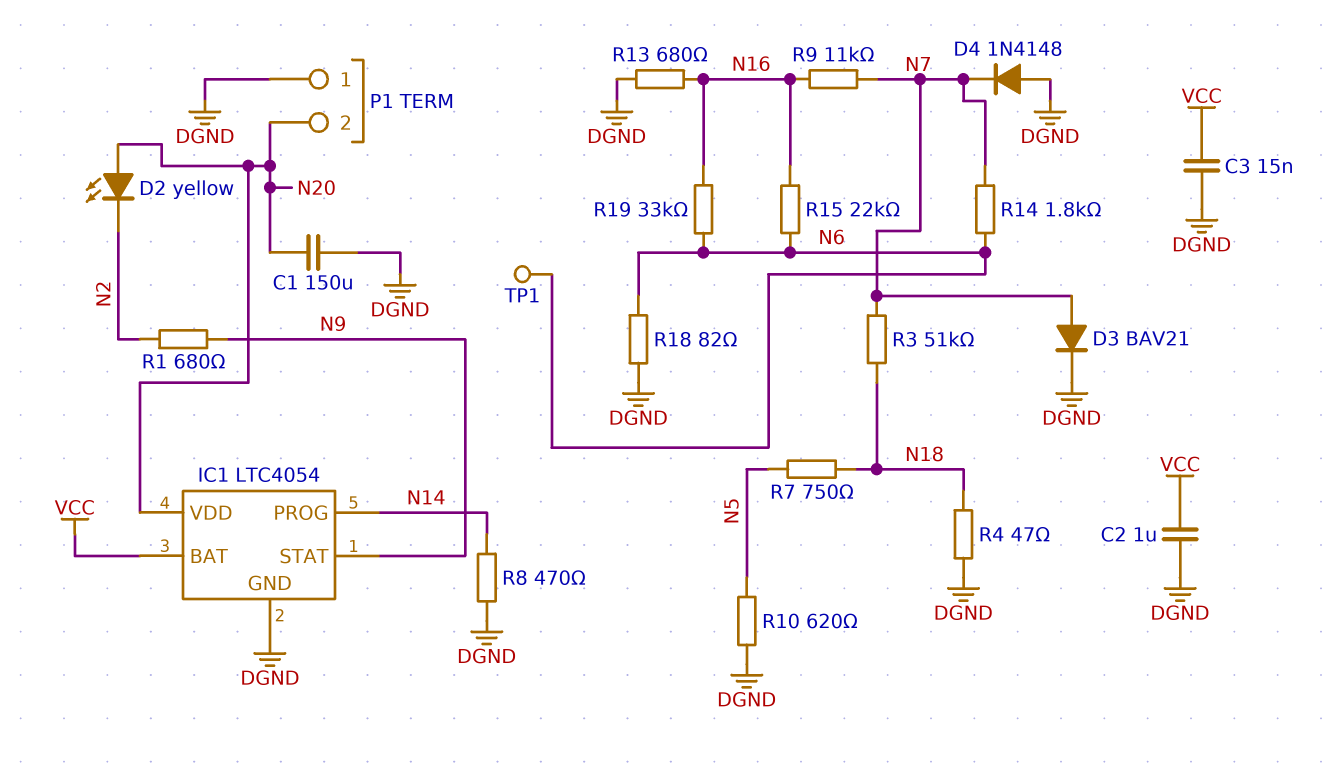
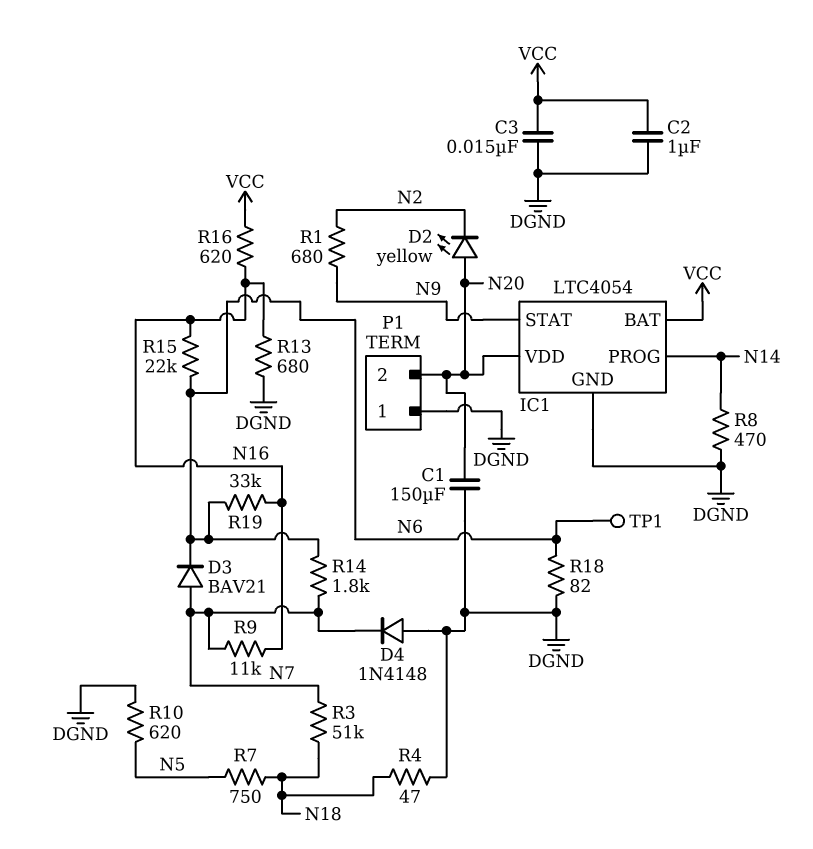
D3: diode BAV21 (A N7, K DGND) -> diode BAV21 (A N7, K N6)
R16: none -> 620 (N16, VCC)

